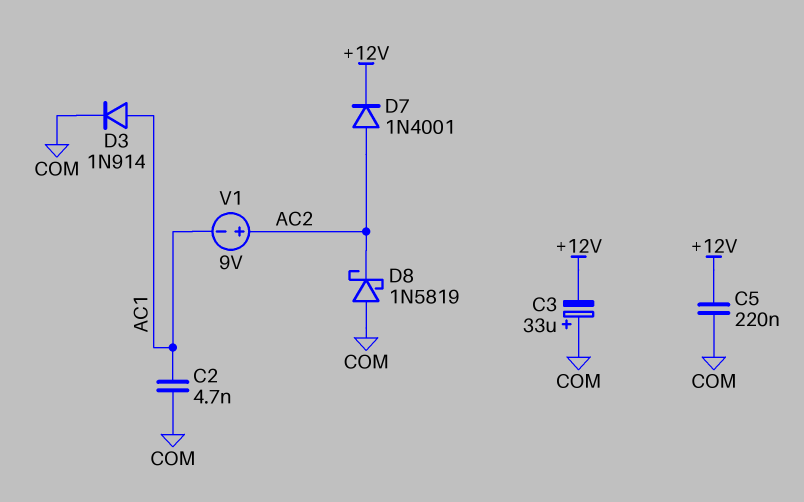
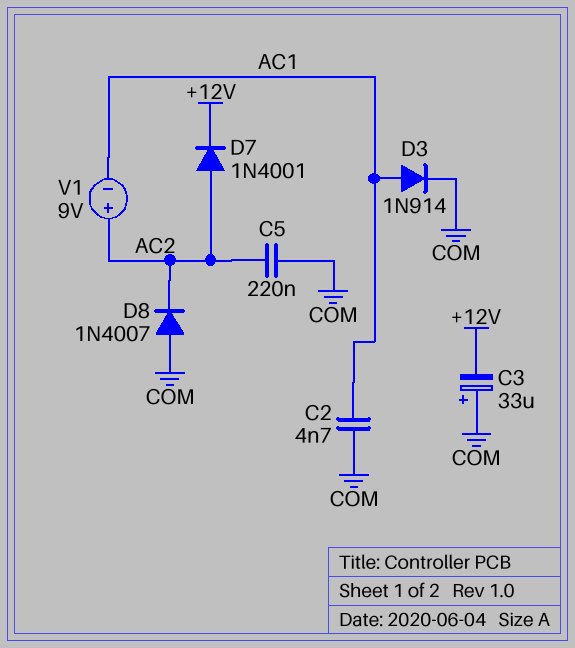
C5: 220nF (+12V, COM) -> 220nF (AC2, COM)
D8: schottky 1N5819 (A COM, K AC2) -> diode 1N4007 (A COM, K AC2)

